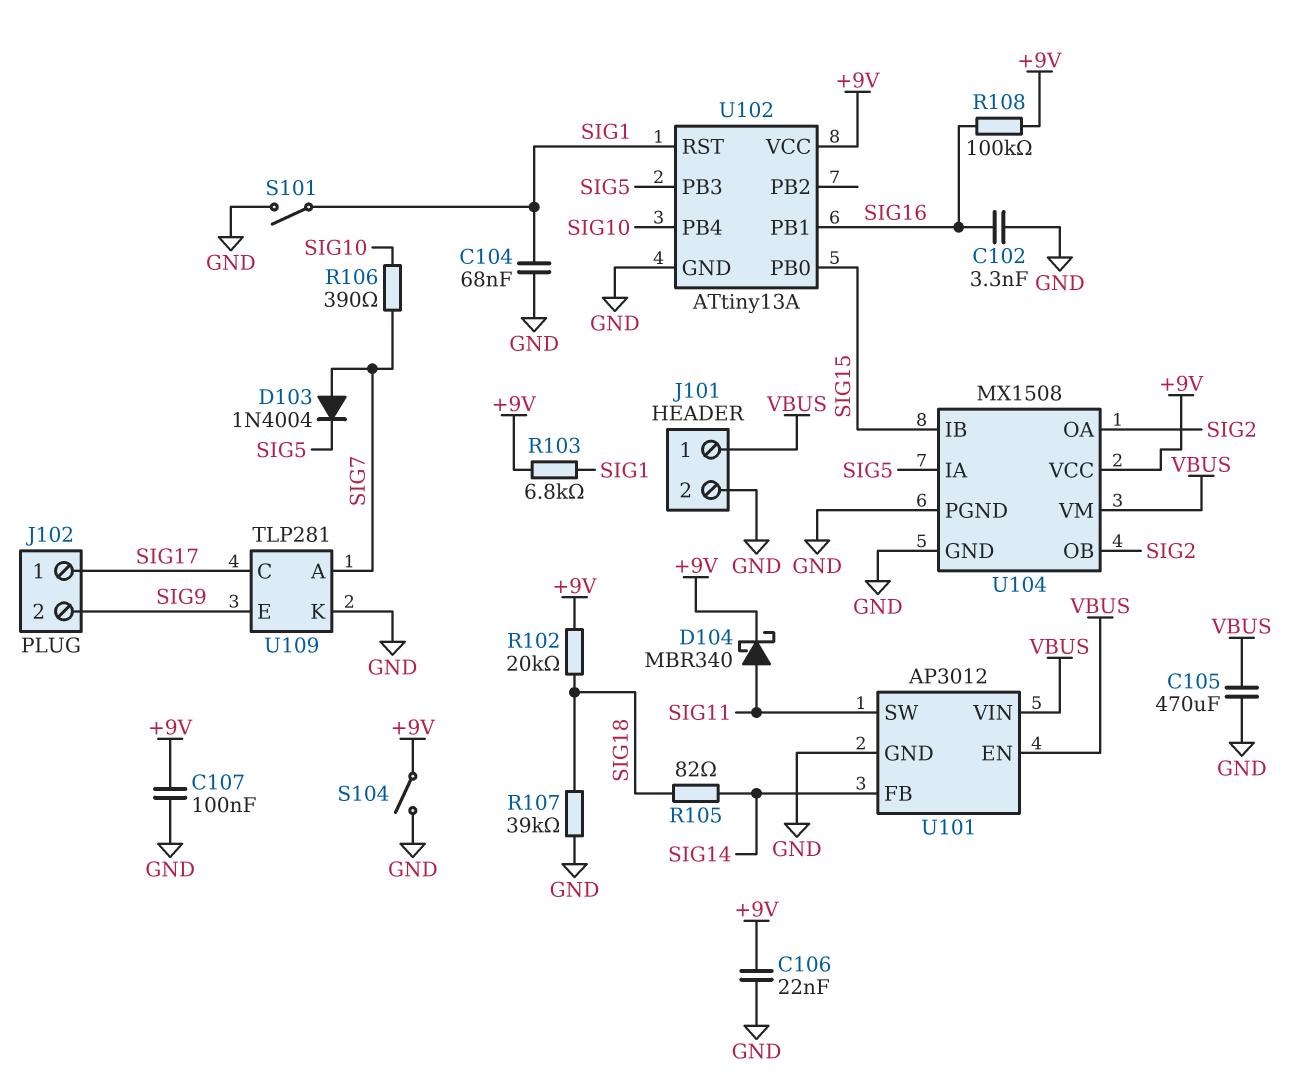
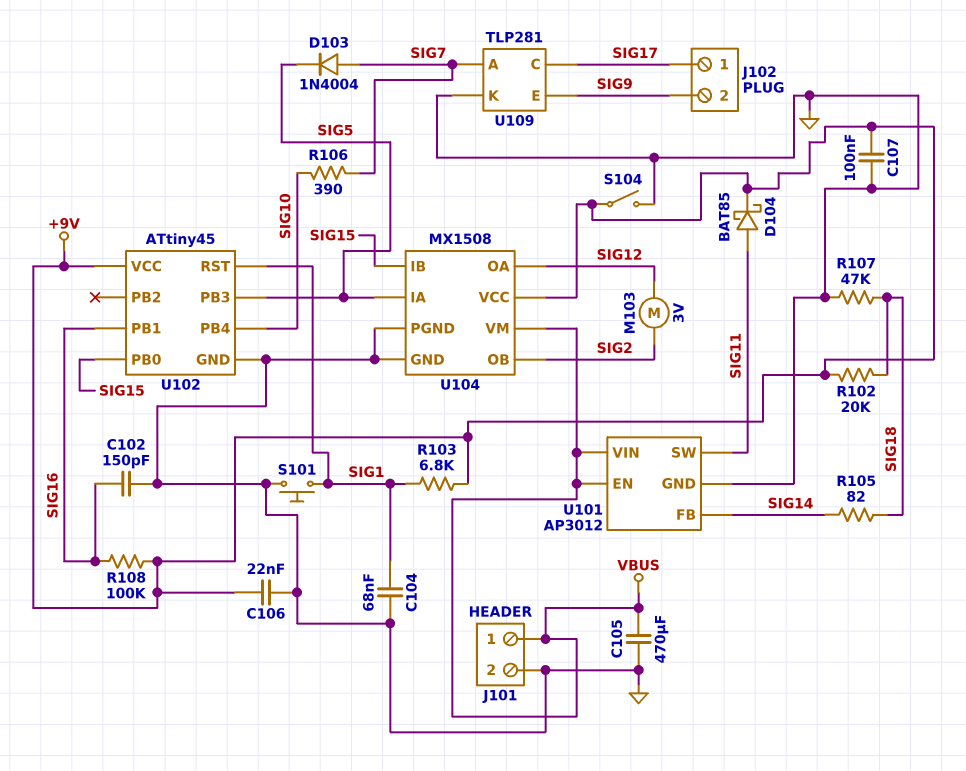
C102: 3.3nF (GND, SIG16) -> 150pF (GND, SIG16)
D104: schottky MBR340 (A SIG11, K +9V) -> schottky BAT85 (A SIG11, K +9V)
M103: none -> motor 3V (SIG2, SIG12)
R107: 39k (GND, SIG18) -> 47k (GND, SIG18)
S101: switch (GND, SIG1) -> button (GND, SIG1)
U102: ATtiny13A -> ATtiny45
U104 pin OA: SIG2 -> SIG12

